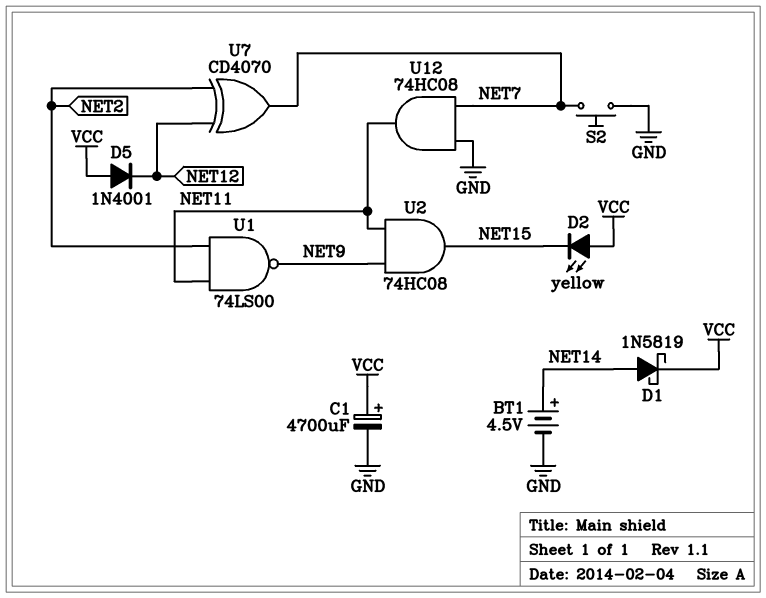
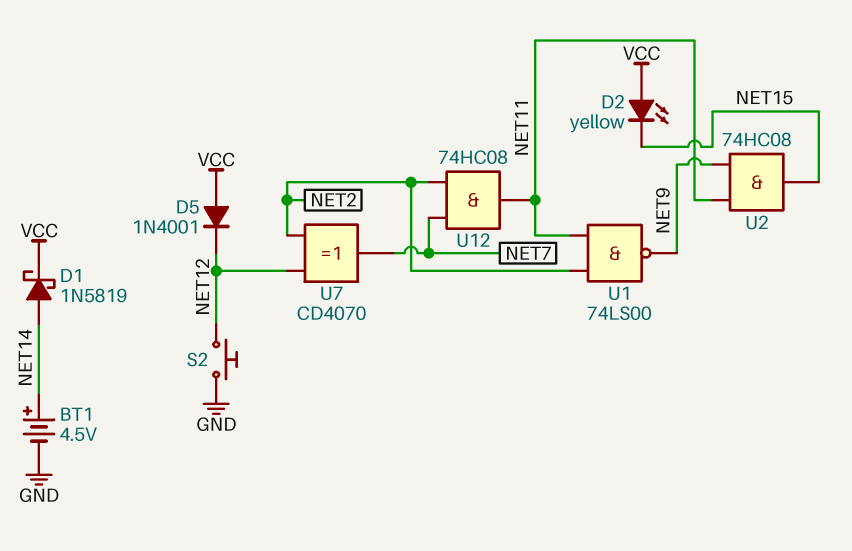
C1: 4700uF (plus VCC, minus GND) -> none
S2: button (GND, NET7) -> button (GND, NET12)
U12: AND 74HC08 (in GND, in NET7, out NET11) -> AND 74HC08 (in NET2, in NET7, out NET11)

